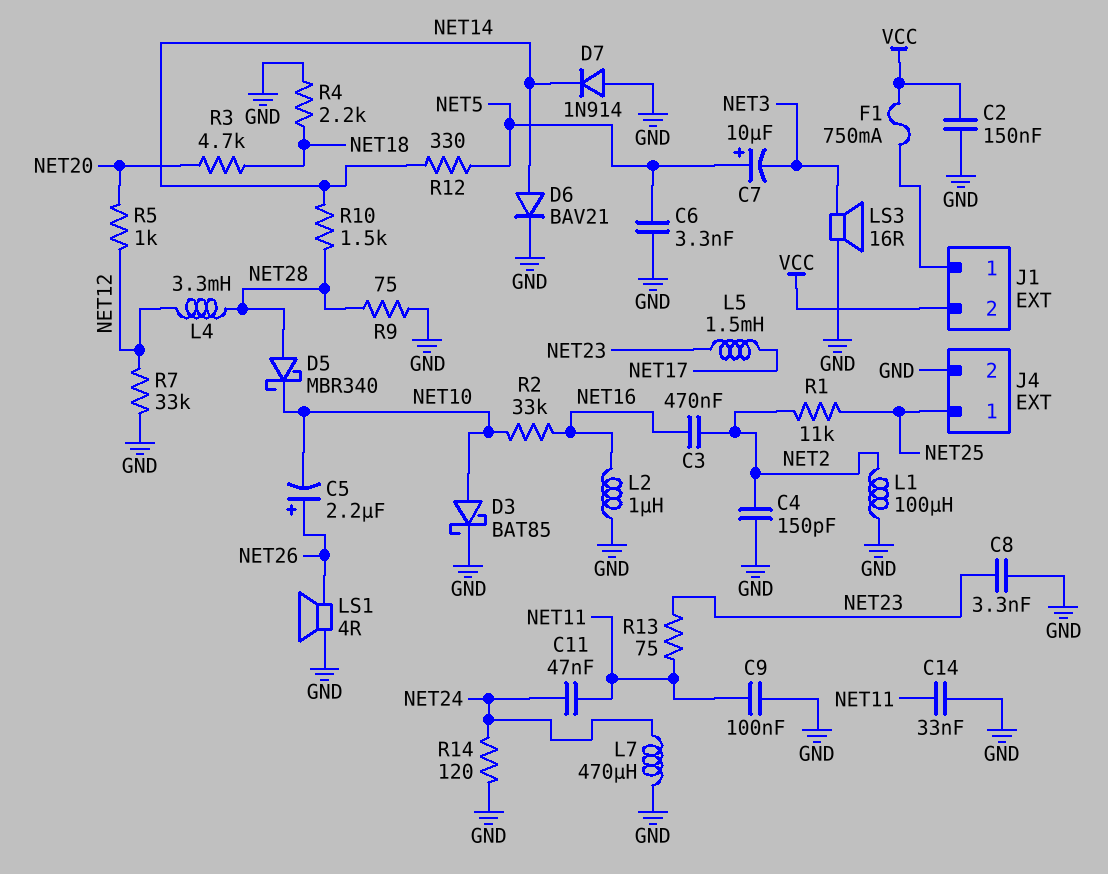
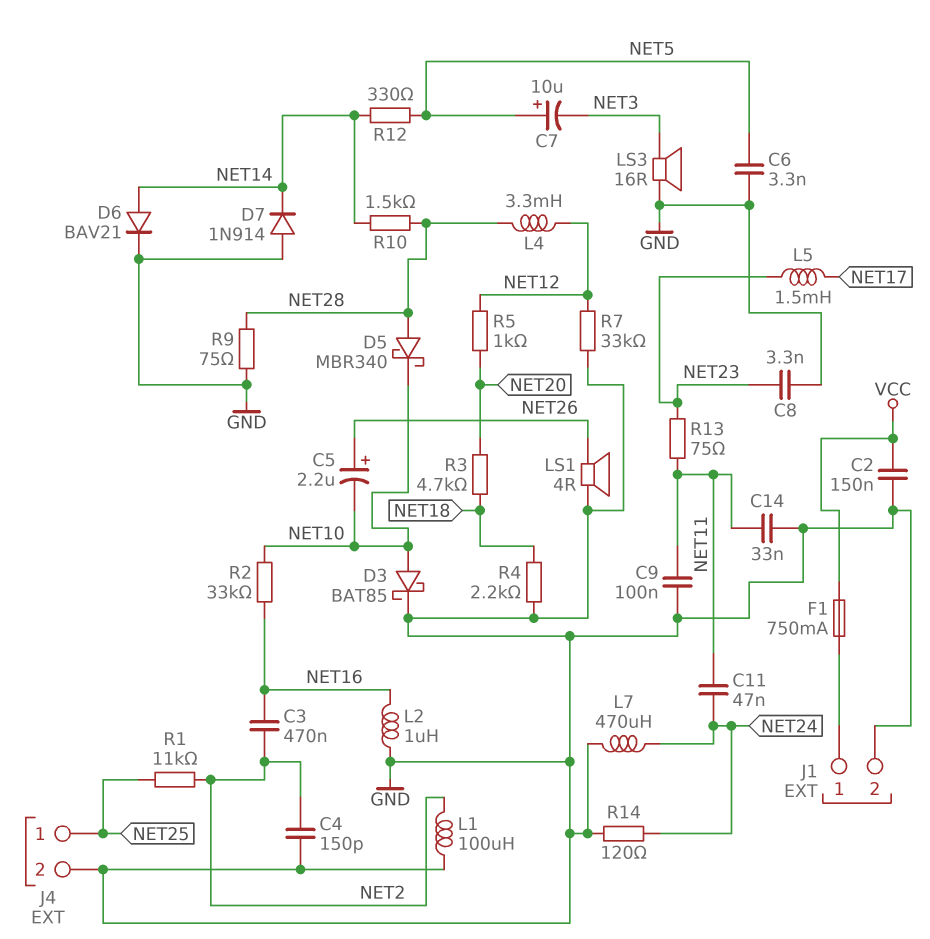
J1 pin 2: VCC -> GND

